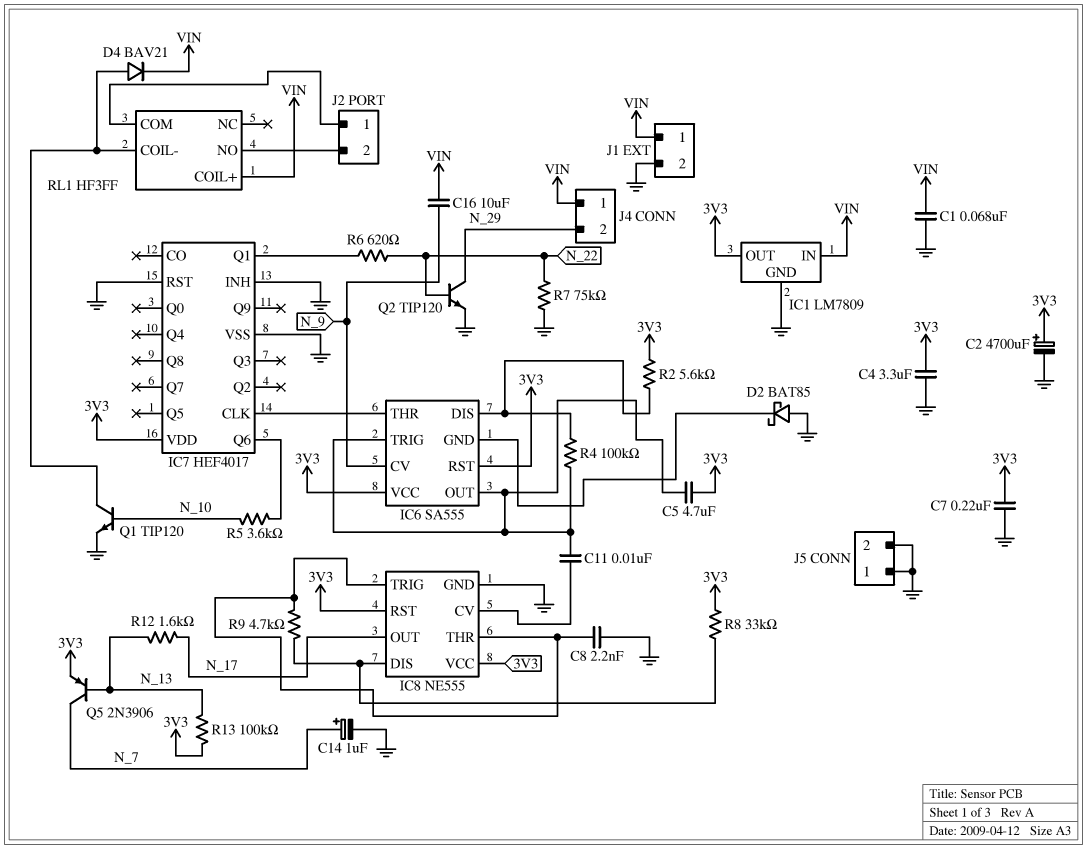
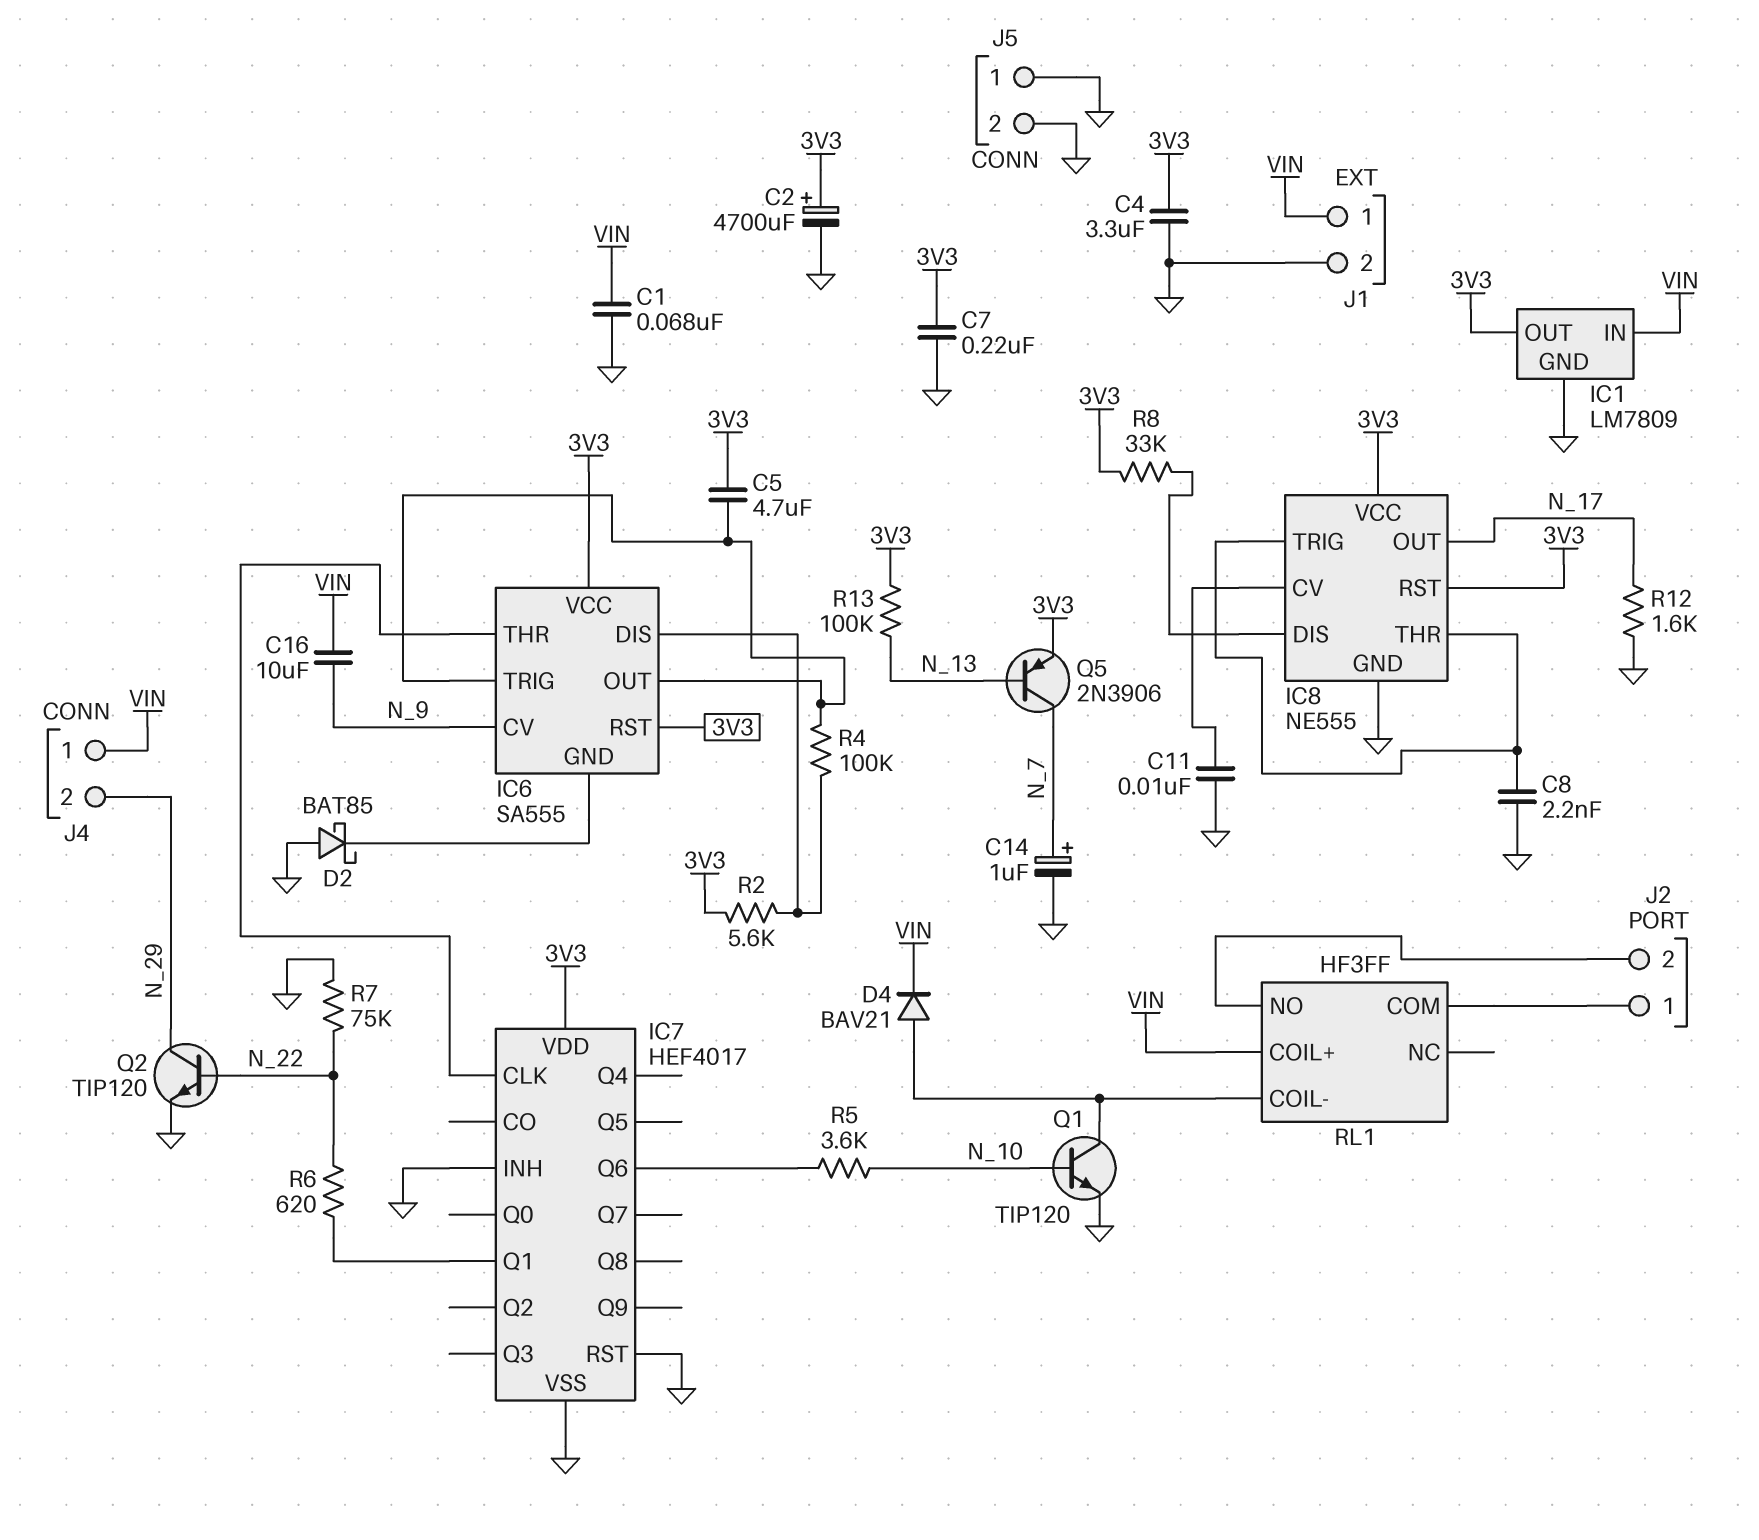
C11: 10nF (IC6/OUT, IC8/CV) -> 10nF (GND, IC8/CV)
R9: 4.7k (IC8/DIS, IC8/THR) -> none
R12: 1.6k (N_13, N_17) -> 1.6k (GND, N_17)

